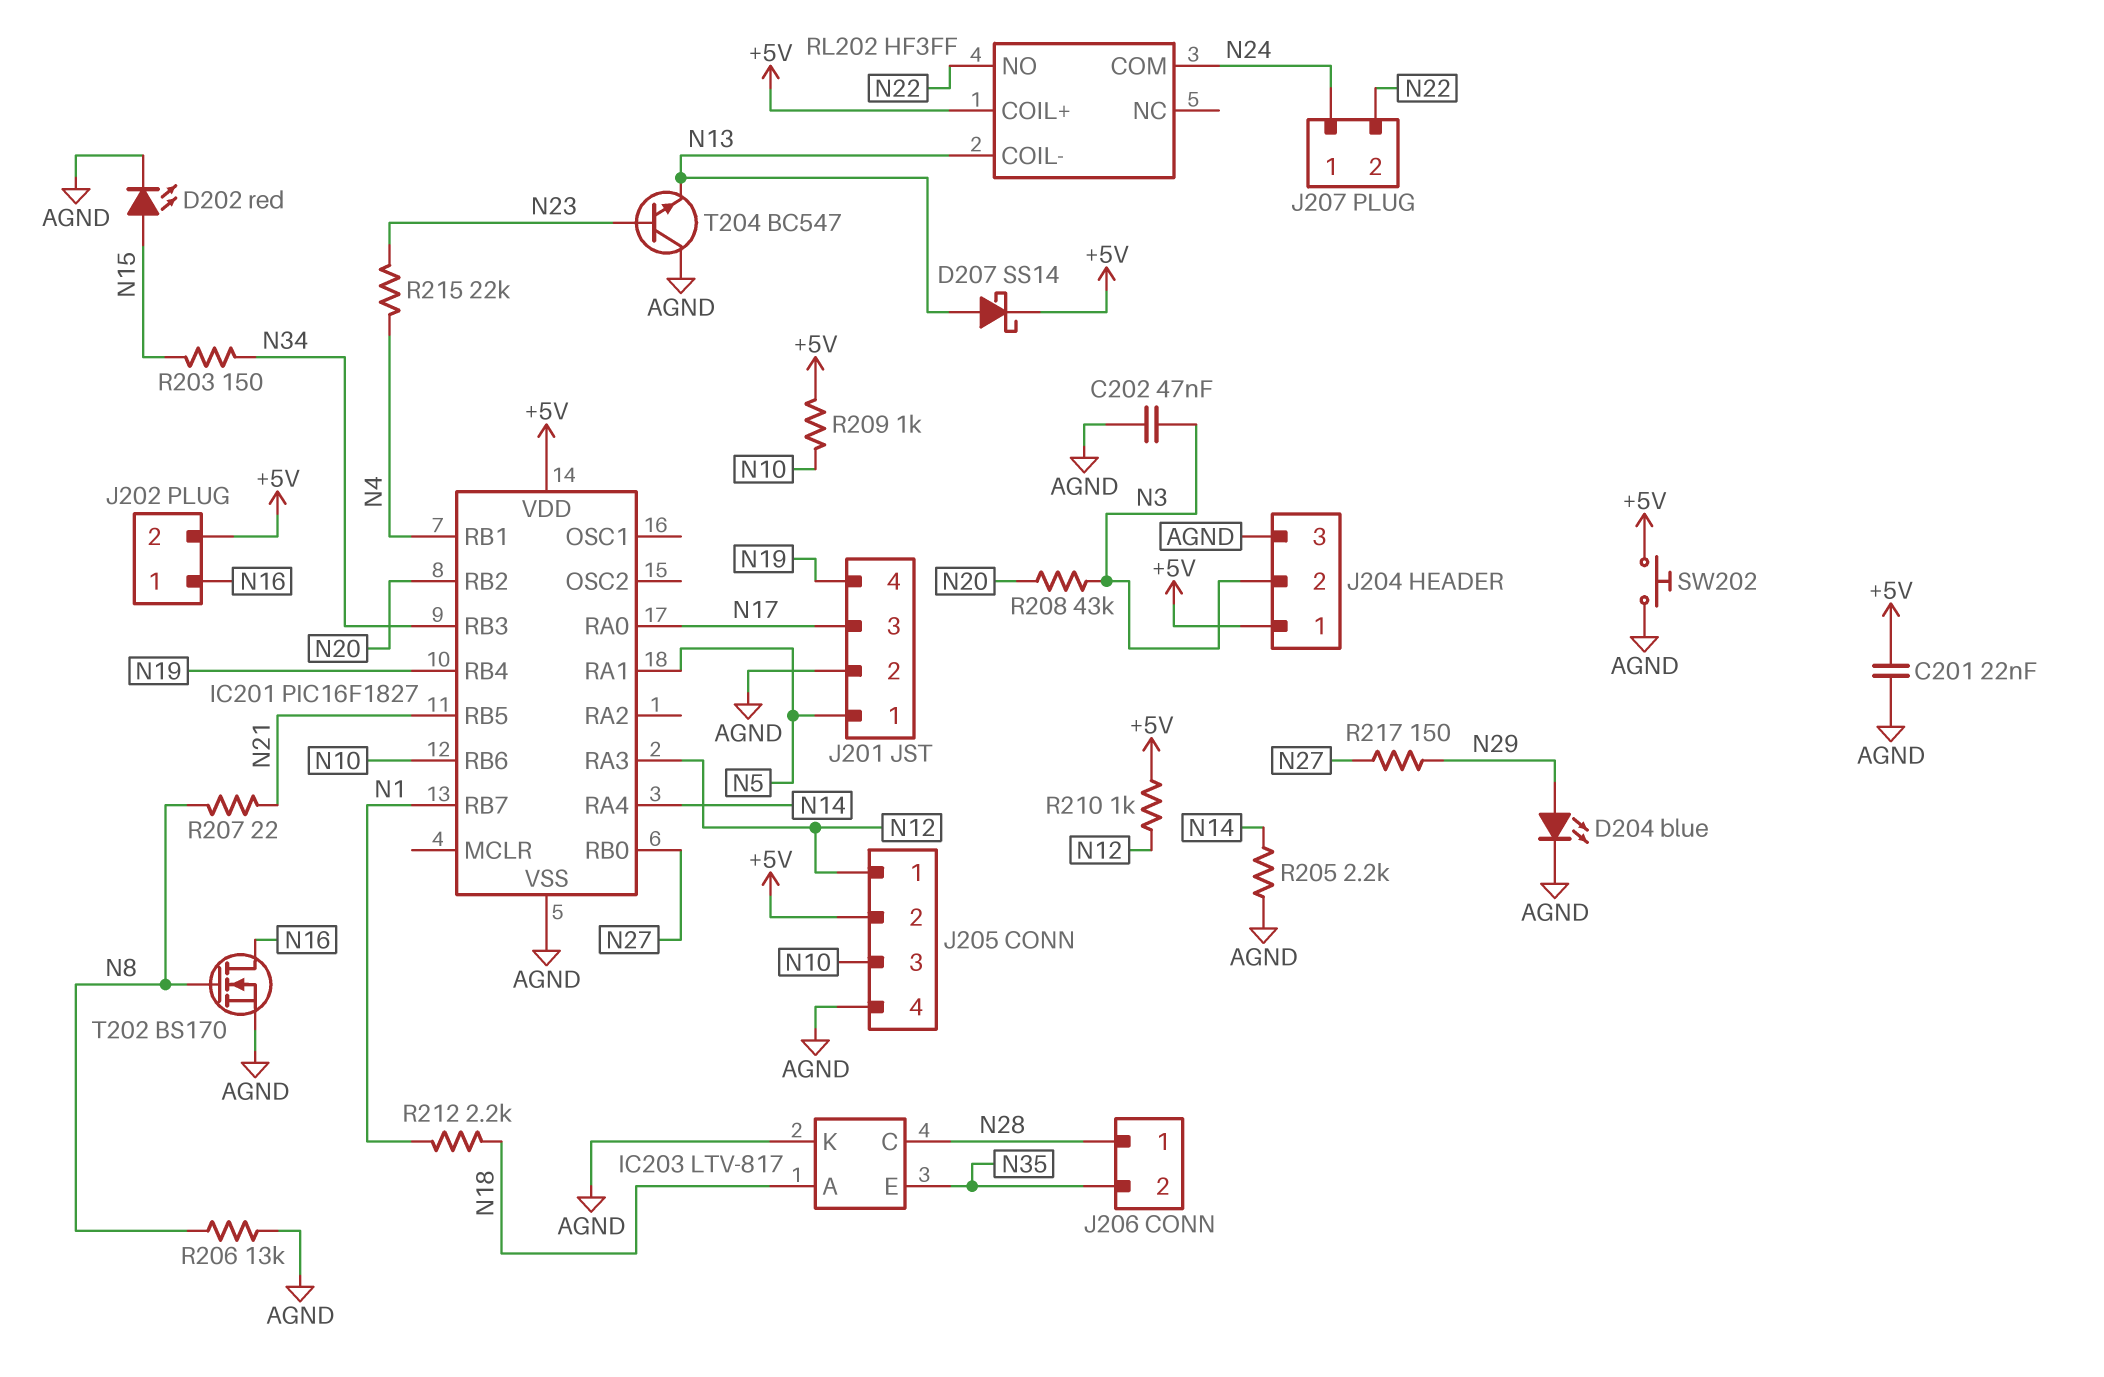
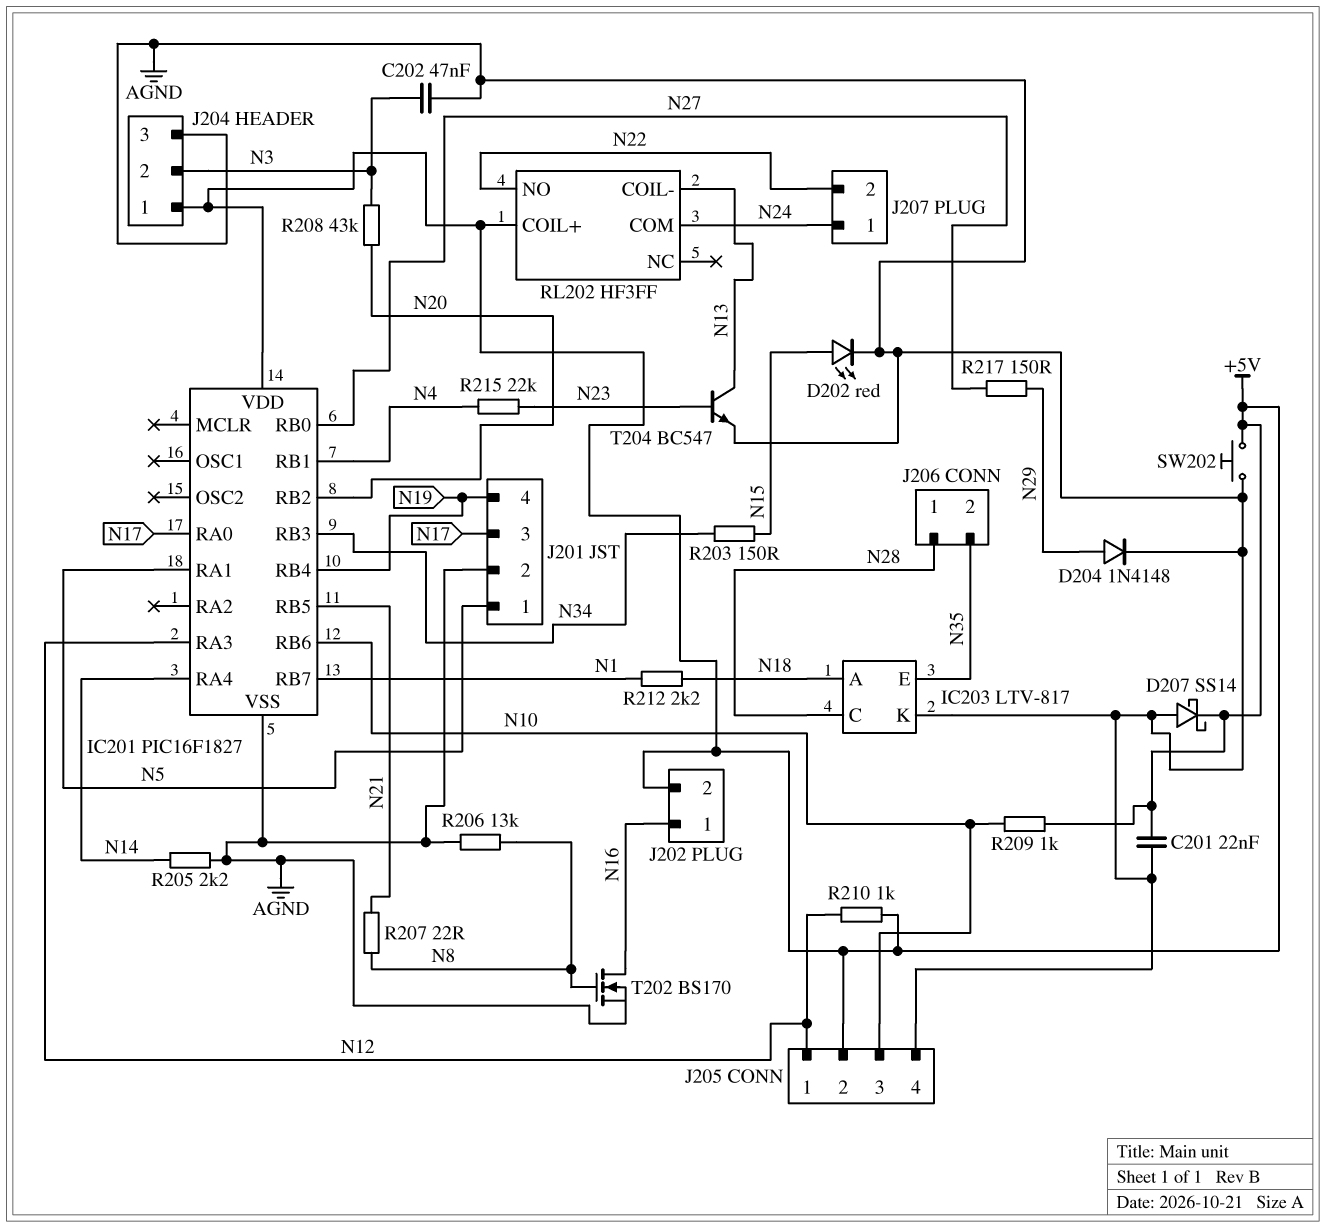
D204: LED blue (A N29, K AGND) -> diode 1N4148 (A N29, K AGND)
D207: schottky SS14 (A N13, K +5V) -> schottky SS14 (A AGND, K +5V)
T204: NPN BC547 (B N23, C AGND, E N13) -> NPN BC547 (B N23, C N13, E AGND)

